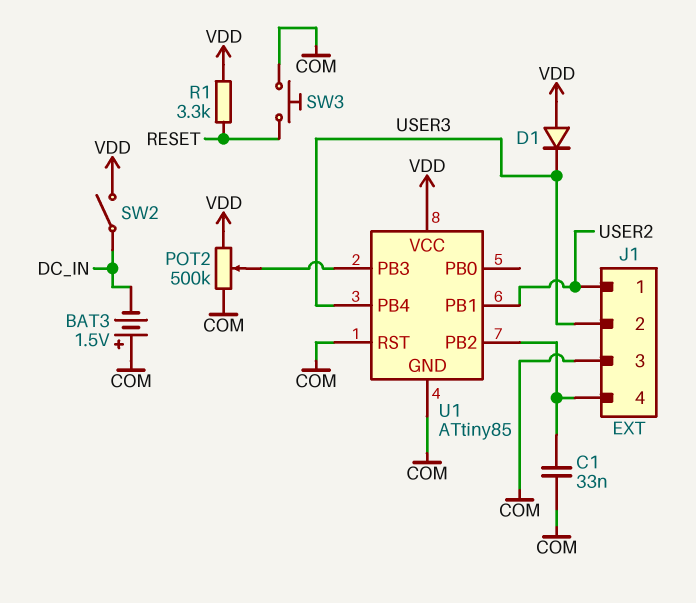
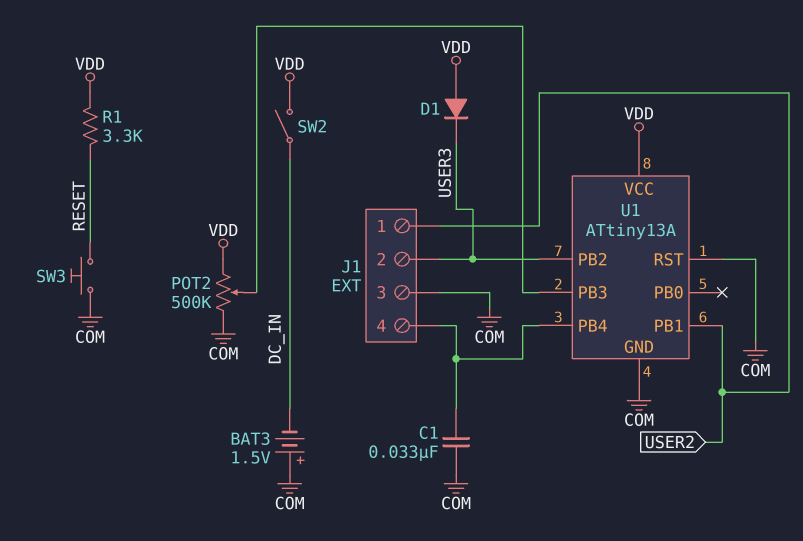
U1: ATtiny85 -> ATtiny13A
U1 pin PB2: J1/4 -> USER3
U1 pin PB4: USER3 -> J1/4

